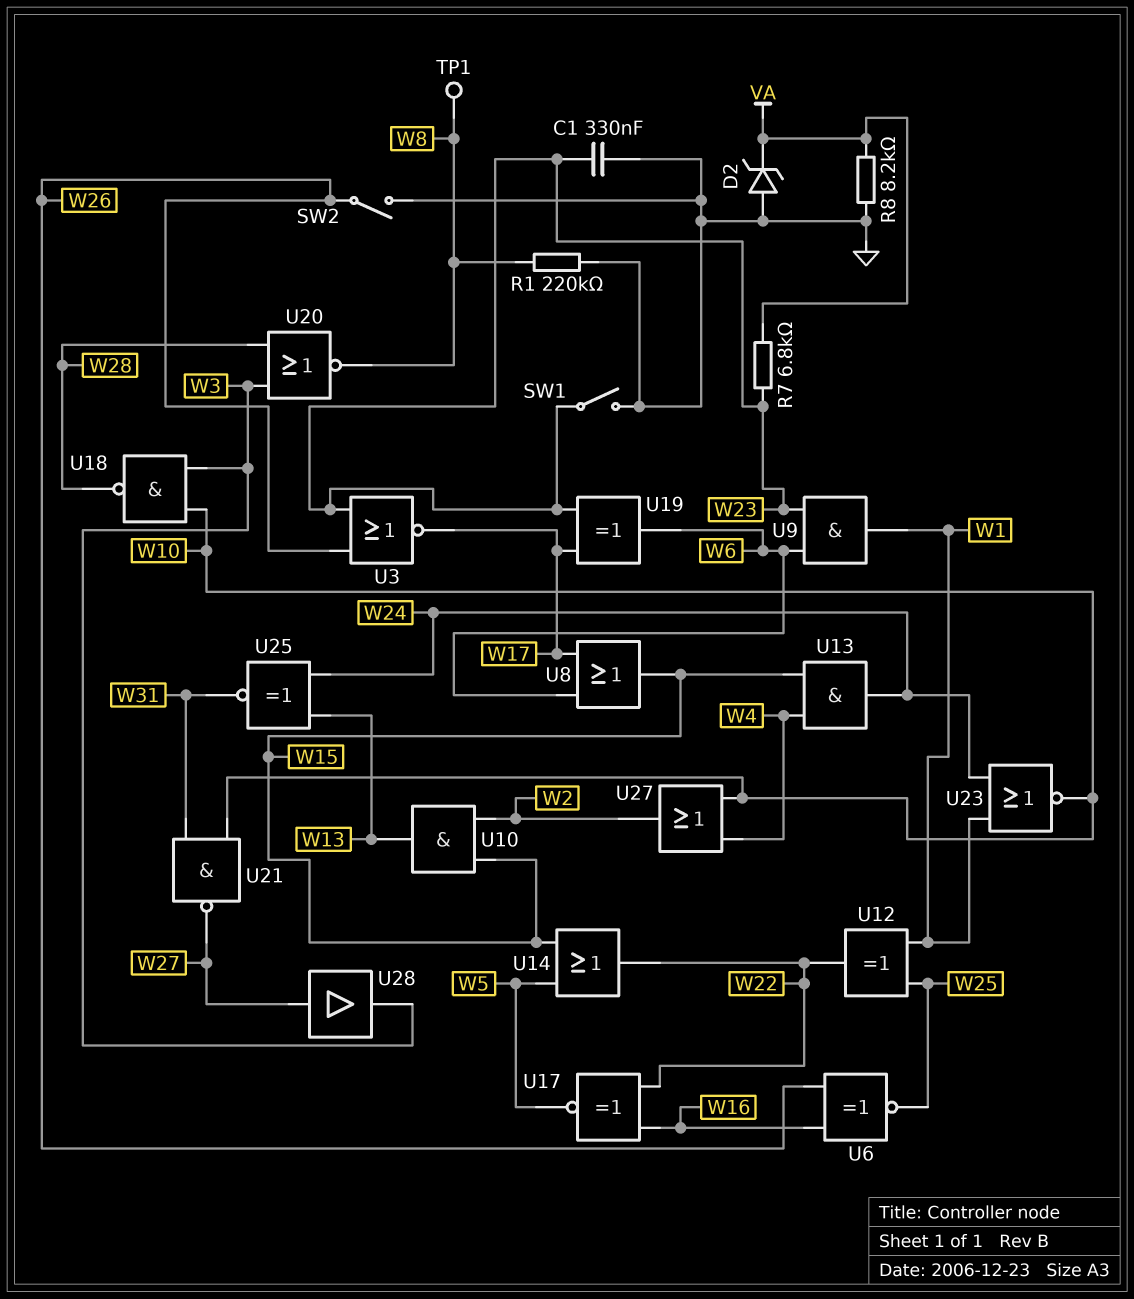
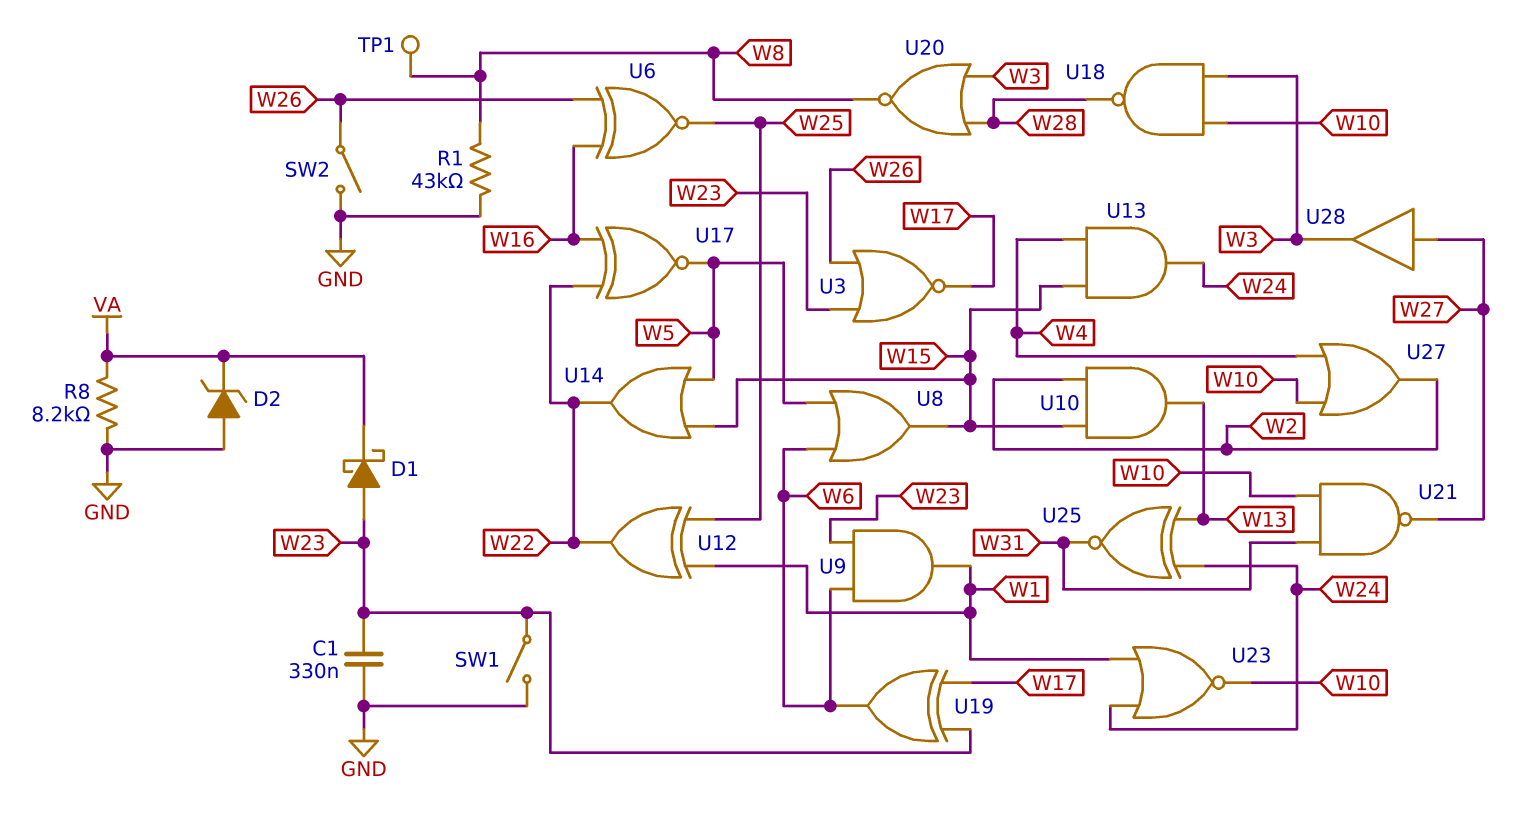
D1: none -> schottky (A W23, K VA)
R1: 220k (GND, W8) -> 43k (GND, W8)
R7: 6.8k (VA, W23) -> none
U8: OR (in W6, in W17, out W15) -> OR (in W5, in W6, out W15)

